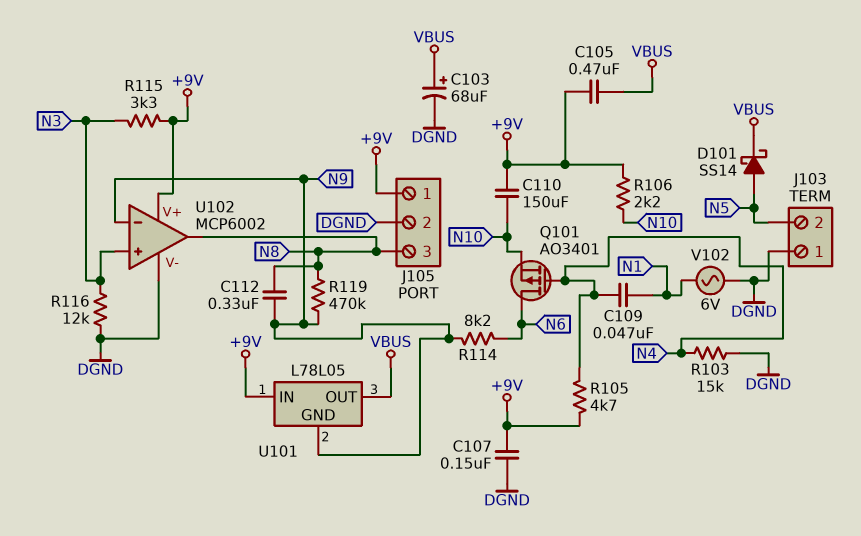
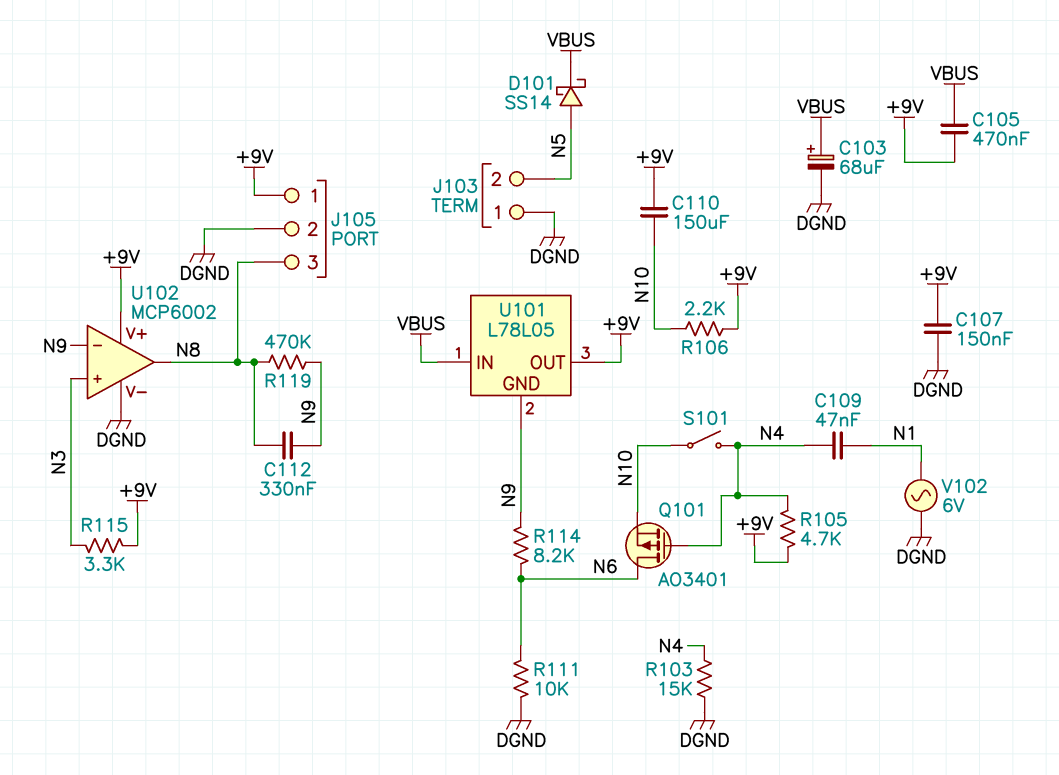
R111: none -> 10k (DGND, N6)
R116: 12k (DGND, N3) -> none
S101: none -> switch (N4, N10)
U101 pin IN: +9V -> VBUS
U101 pin OUT: VBUS -> +9V

